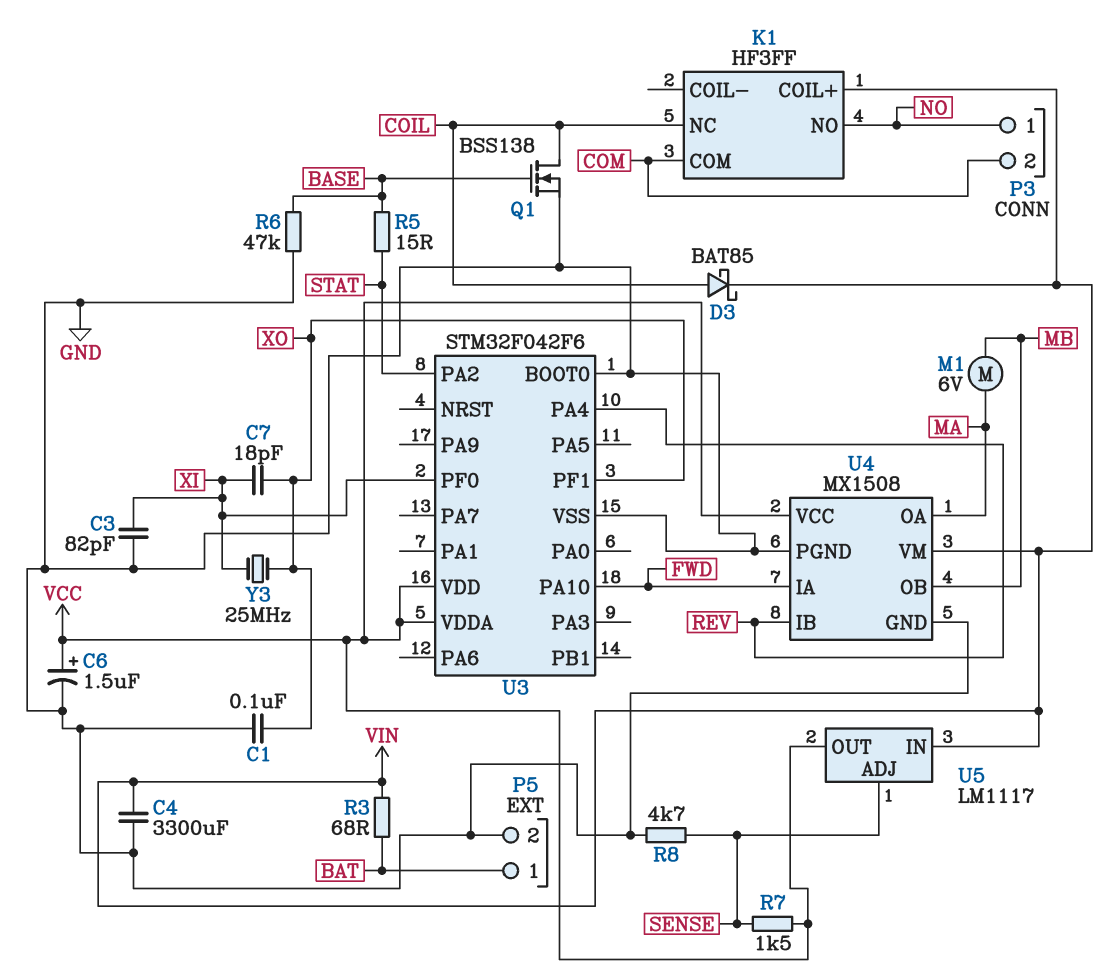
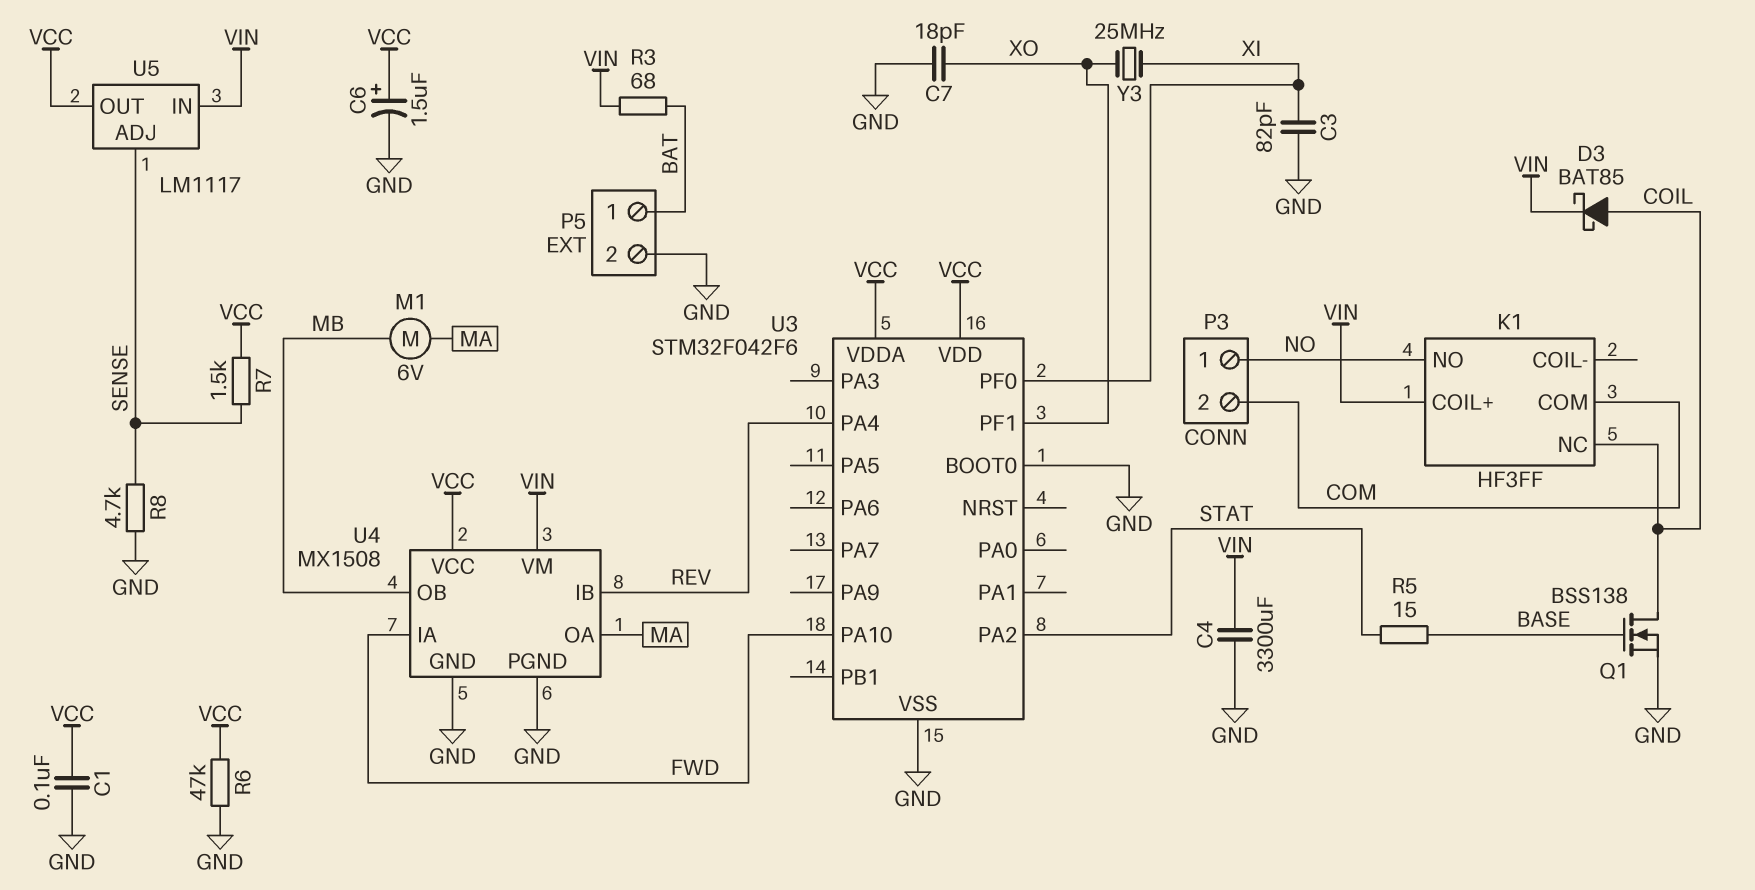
C1: 100nF (GND, XO) -> 100nF (GND, VCC)
C7: 18pF (XI, XO) -> 18pF (GND, XO)
R6: 47k (BASE, GND) -> 47k (GND, VCC)

